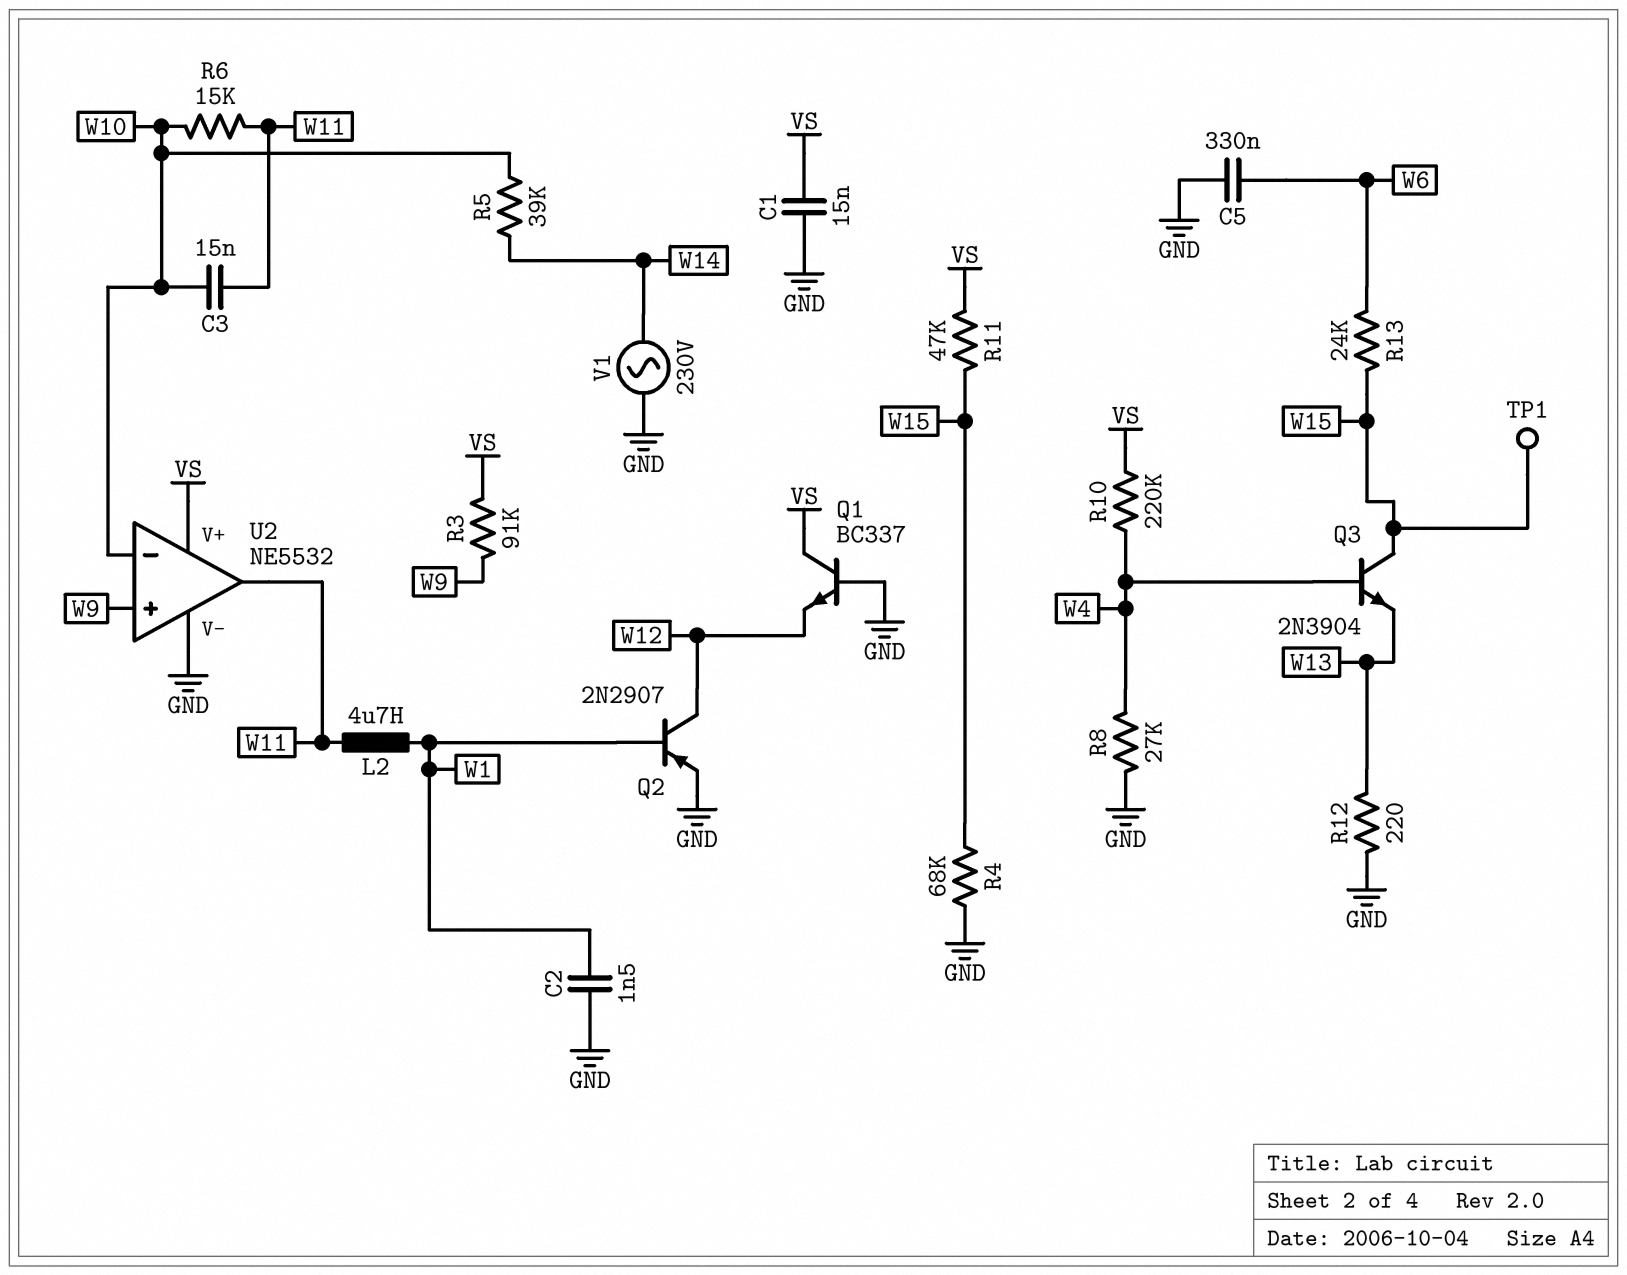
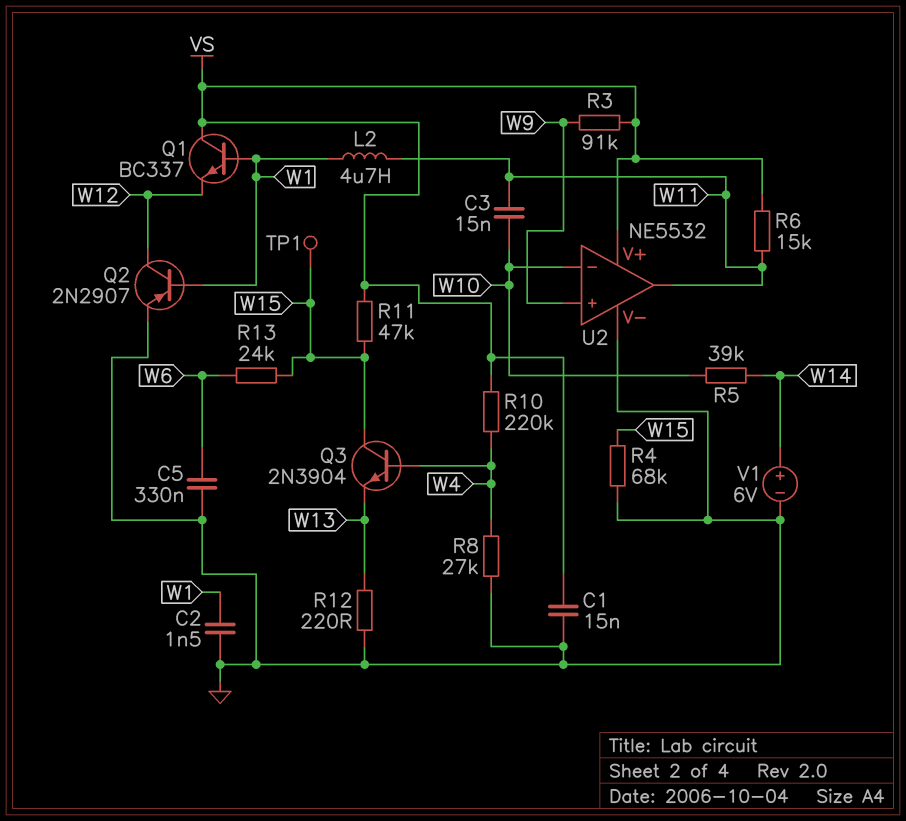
Q1: NPN BC337 (B GND, C VS, E W12) -> NPN BC337 (B W1, C VS, E W12)
R6: 15k (W10, W11) -> 15k (VS, W11)
V1: AC 230V (GND, W14) -> 6V (plus W14, minus GND)

